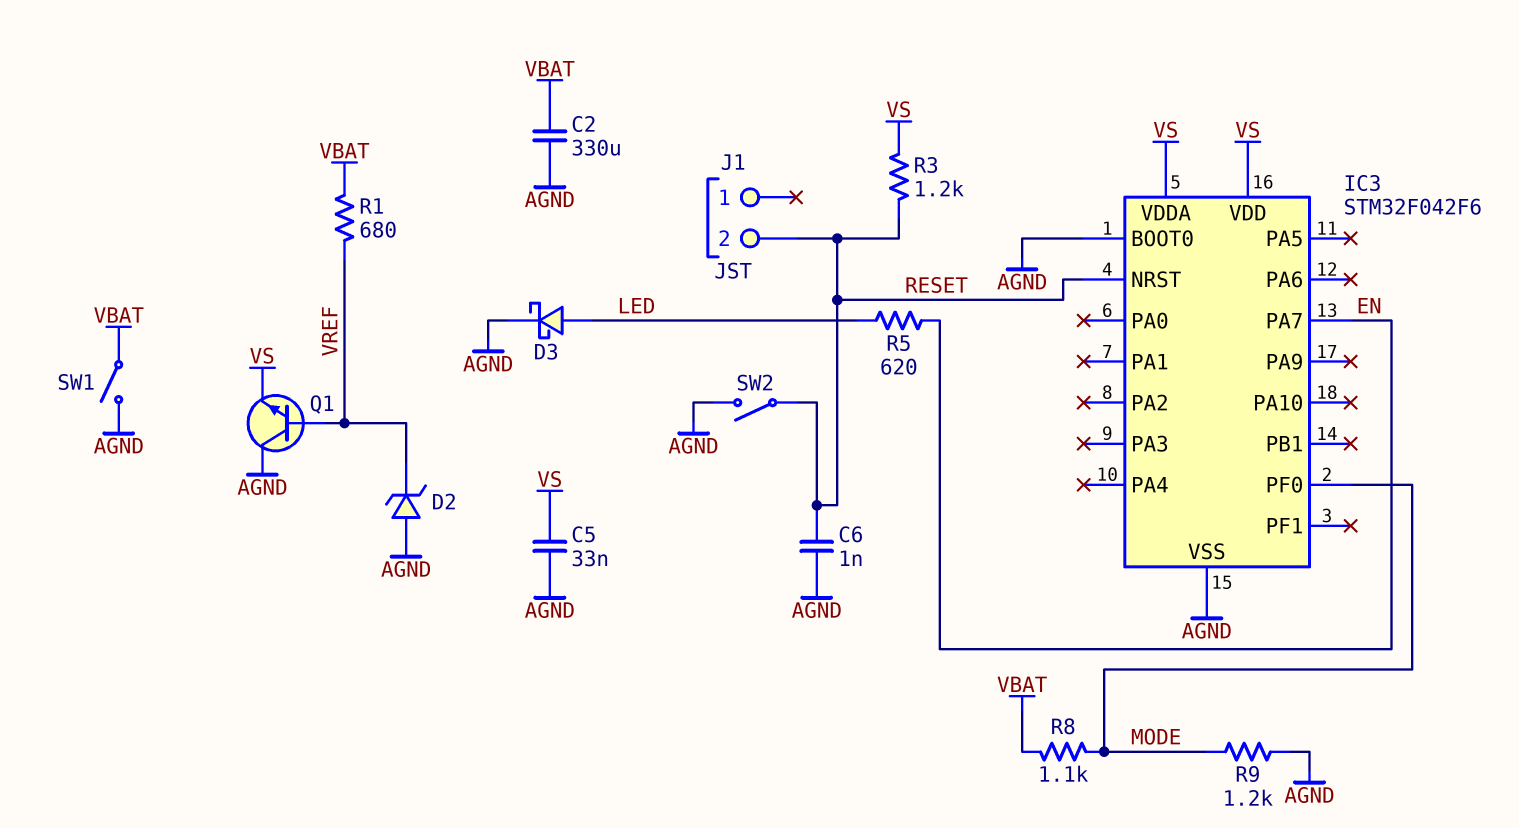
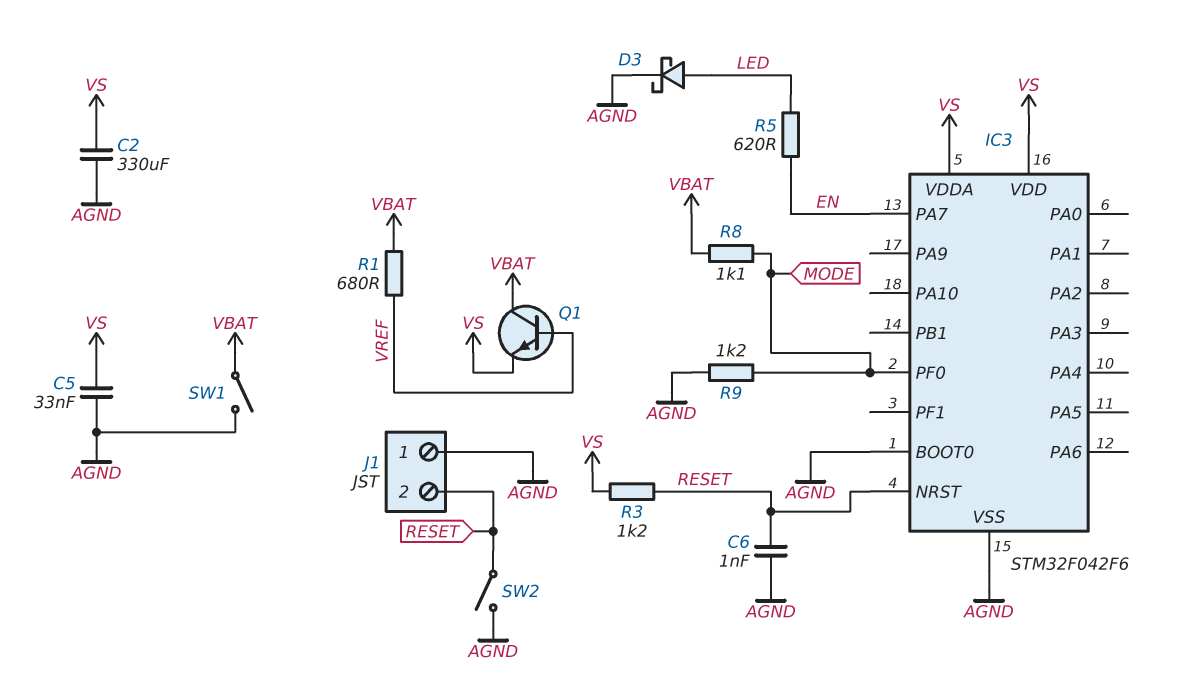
C2: 330uF (AGND, VBAT) -> 330uF (AGND, VS)
D2: zener (A AGND, K VREF) -> none
J1 pin 1: none -> AGND
Q1: NPN (B VREF, C AGND, E VS) -> NPN (B VREF, C VBAT, E VS)

